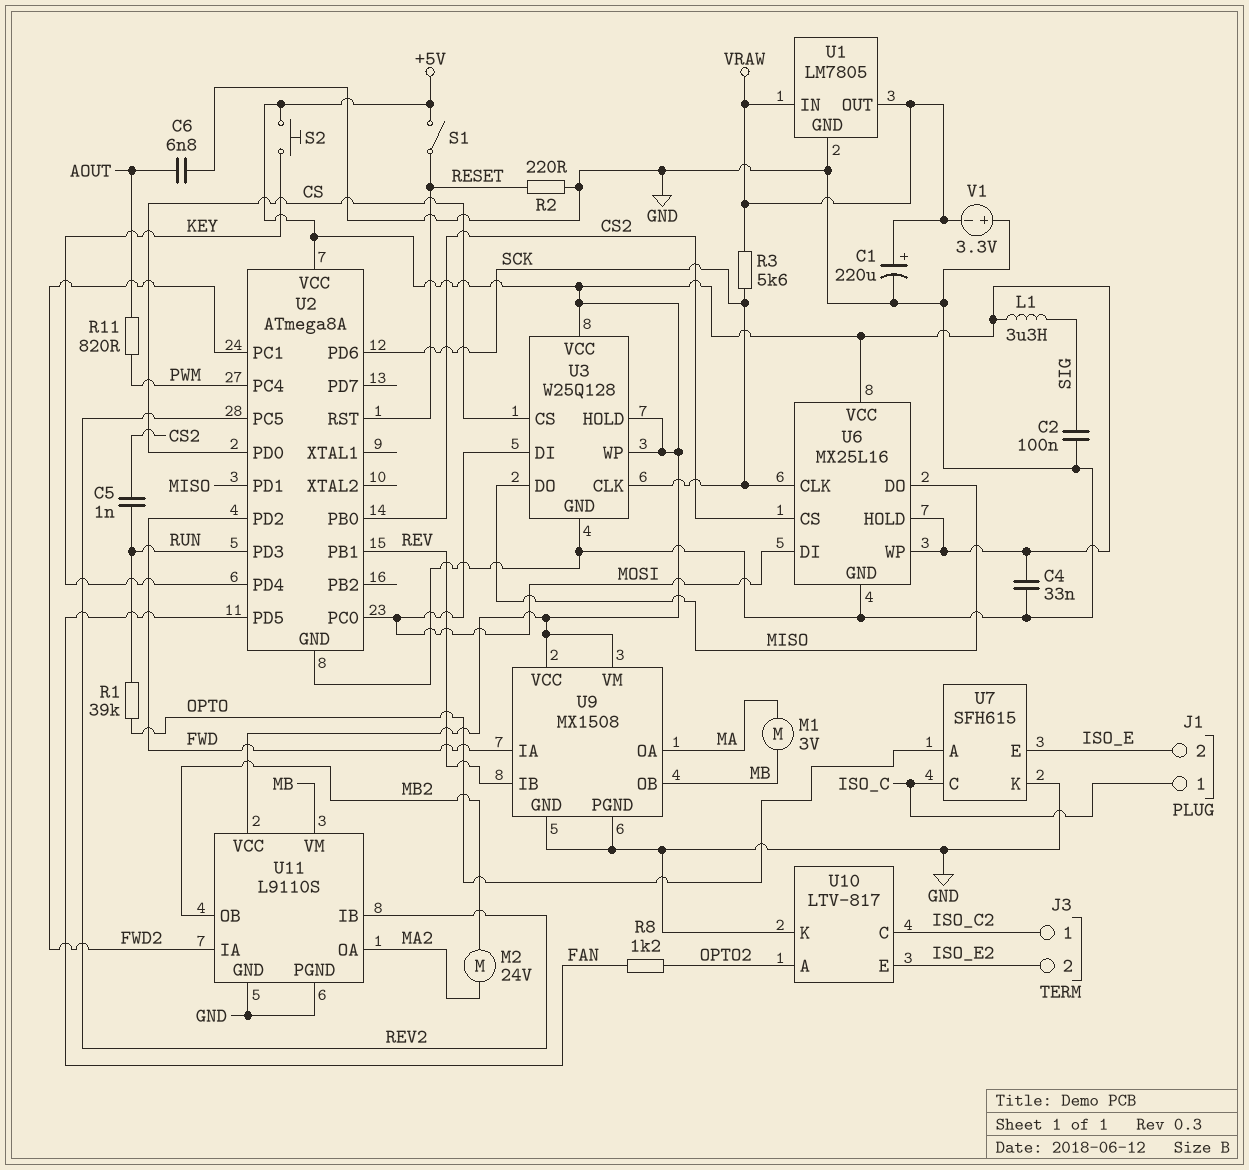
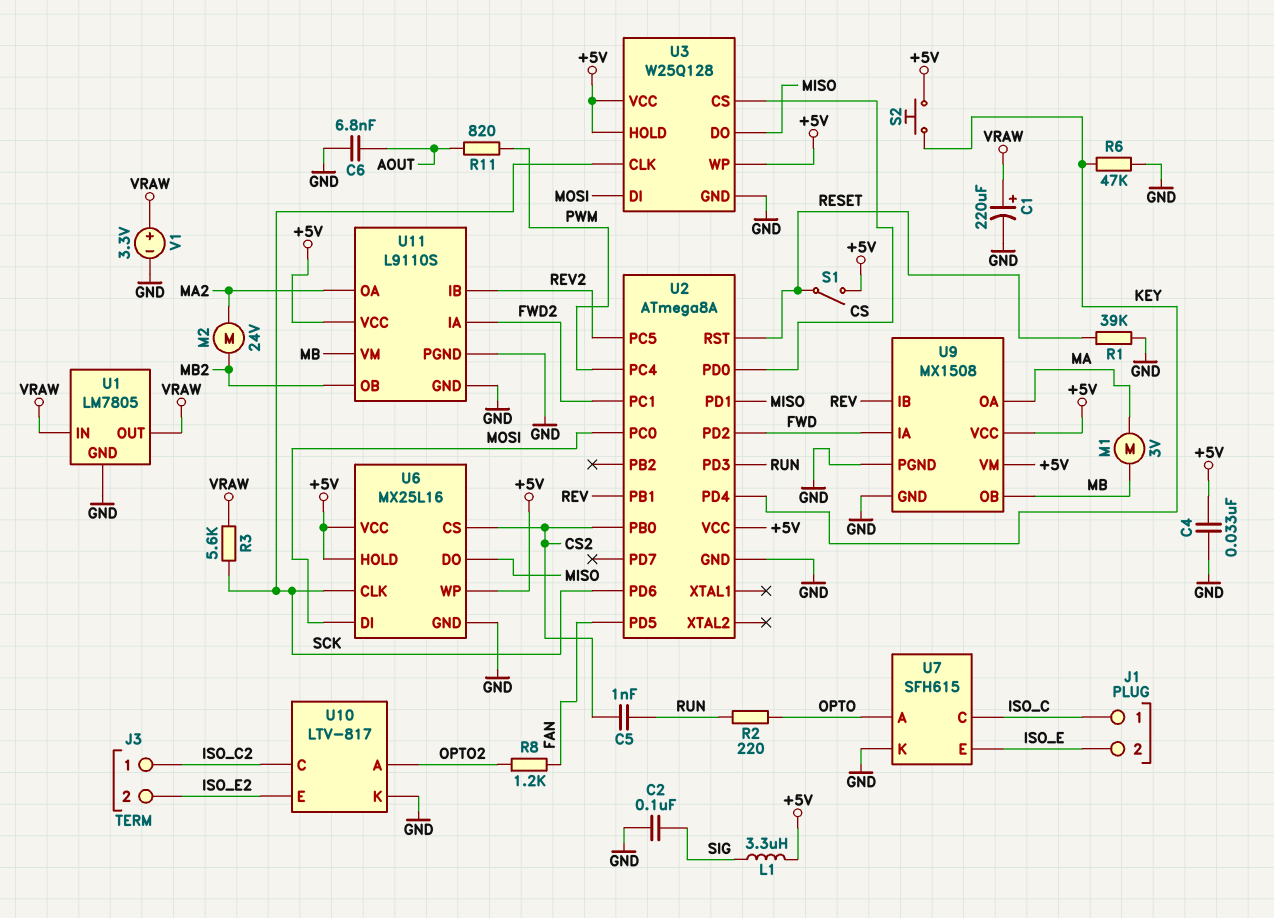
R1: 39k (OPTO, RUN) -> 39k (GND, RESET)
R2: 220 (GND, RESET) -> 220 (OPTO, RUN)
R6: none -> 47k (GND, KEY)
V1: 3.3V (plus GND, minus VRAW) -> 3.3V (plus VRAW, minus GND)

